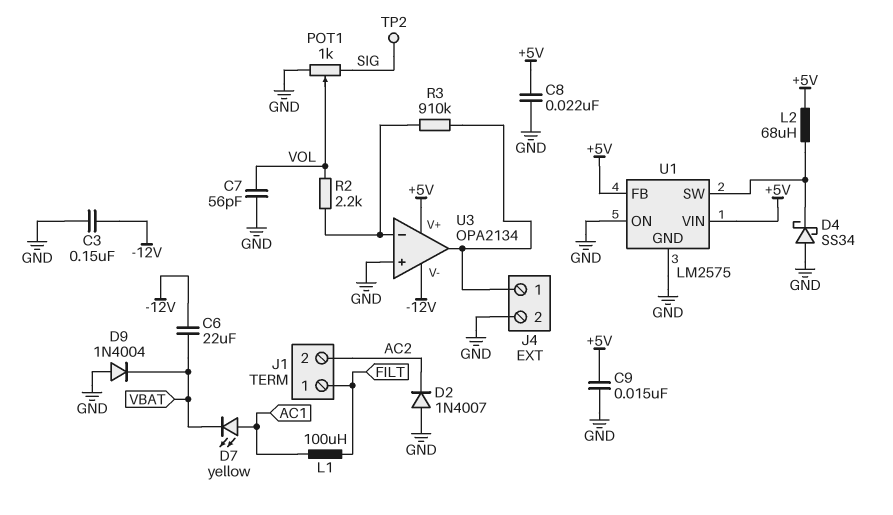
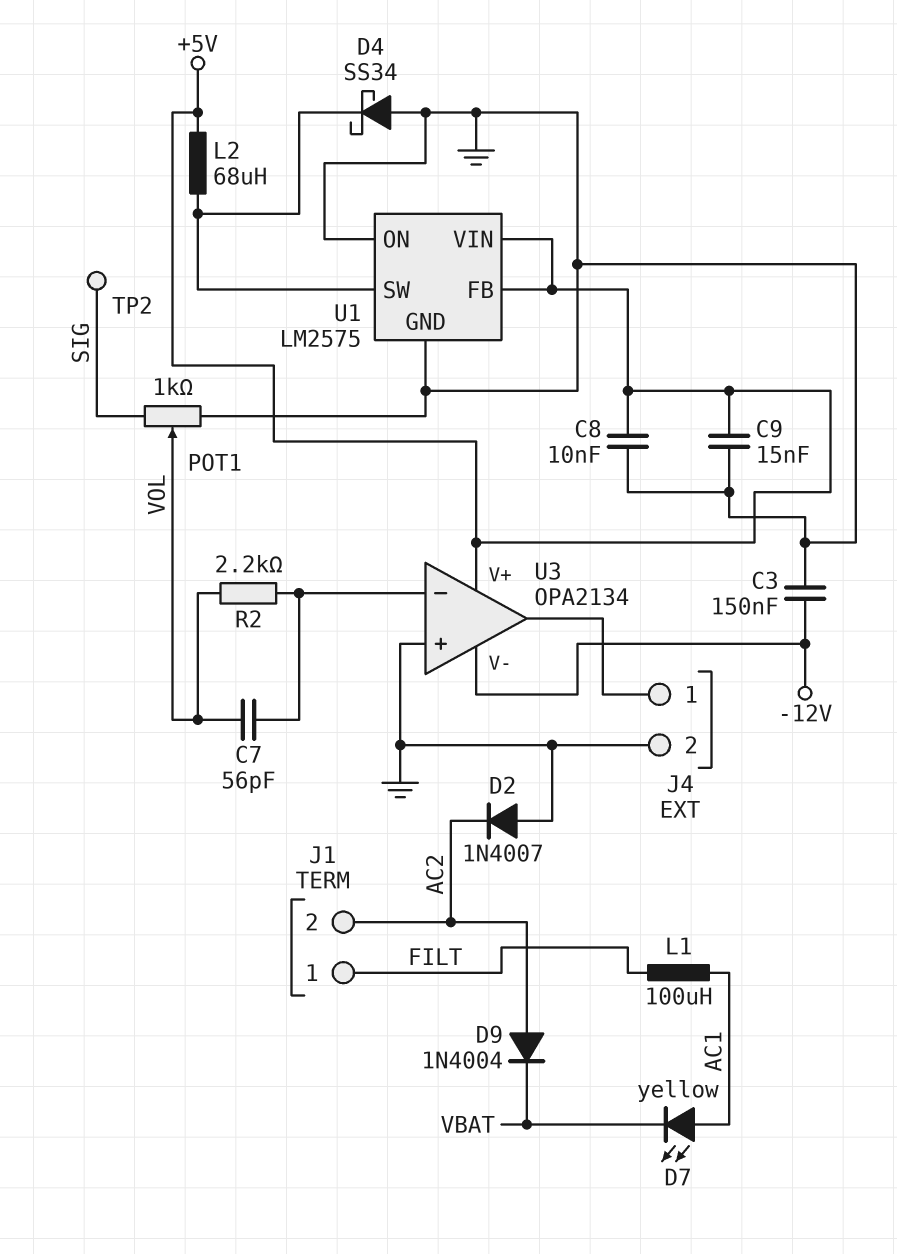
C6: 22uF (-12V, VBAT) -> none
C7: 56pF (GND, VOL) -> 56pF (U3/in-, VOL)
C8: 22nF (+5V, GND) -> 10nF (+5V, GND)
D9: diode 1N4004 (A GND, K VBAT) -> diode 1N4004 (A AC2, K VBAT)
R3: 910k (J4/1, U3/in-) -> none

